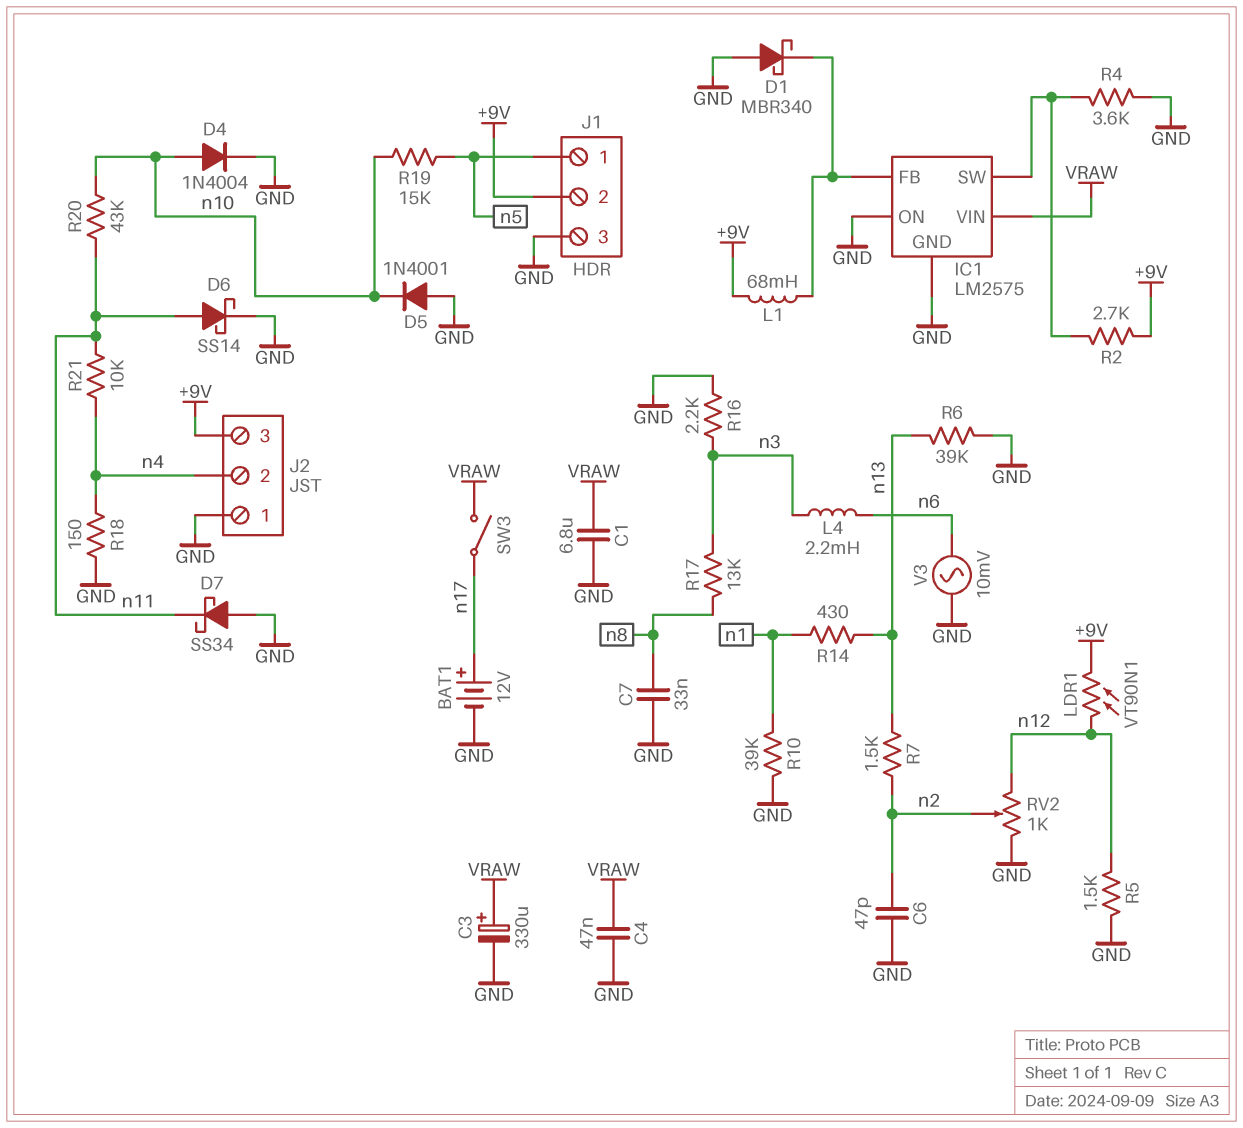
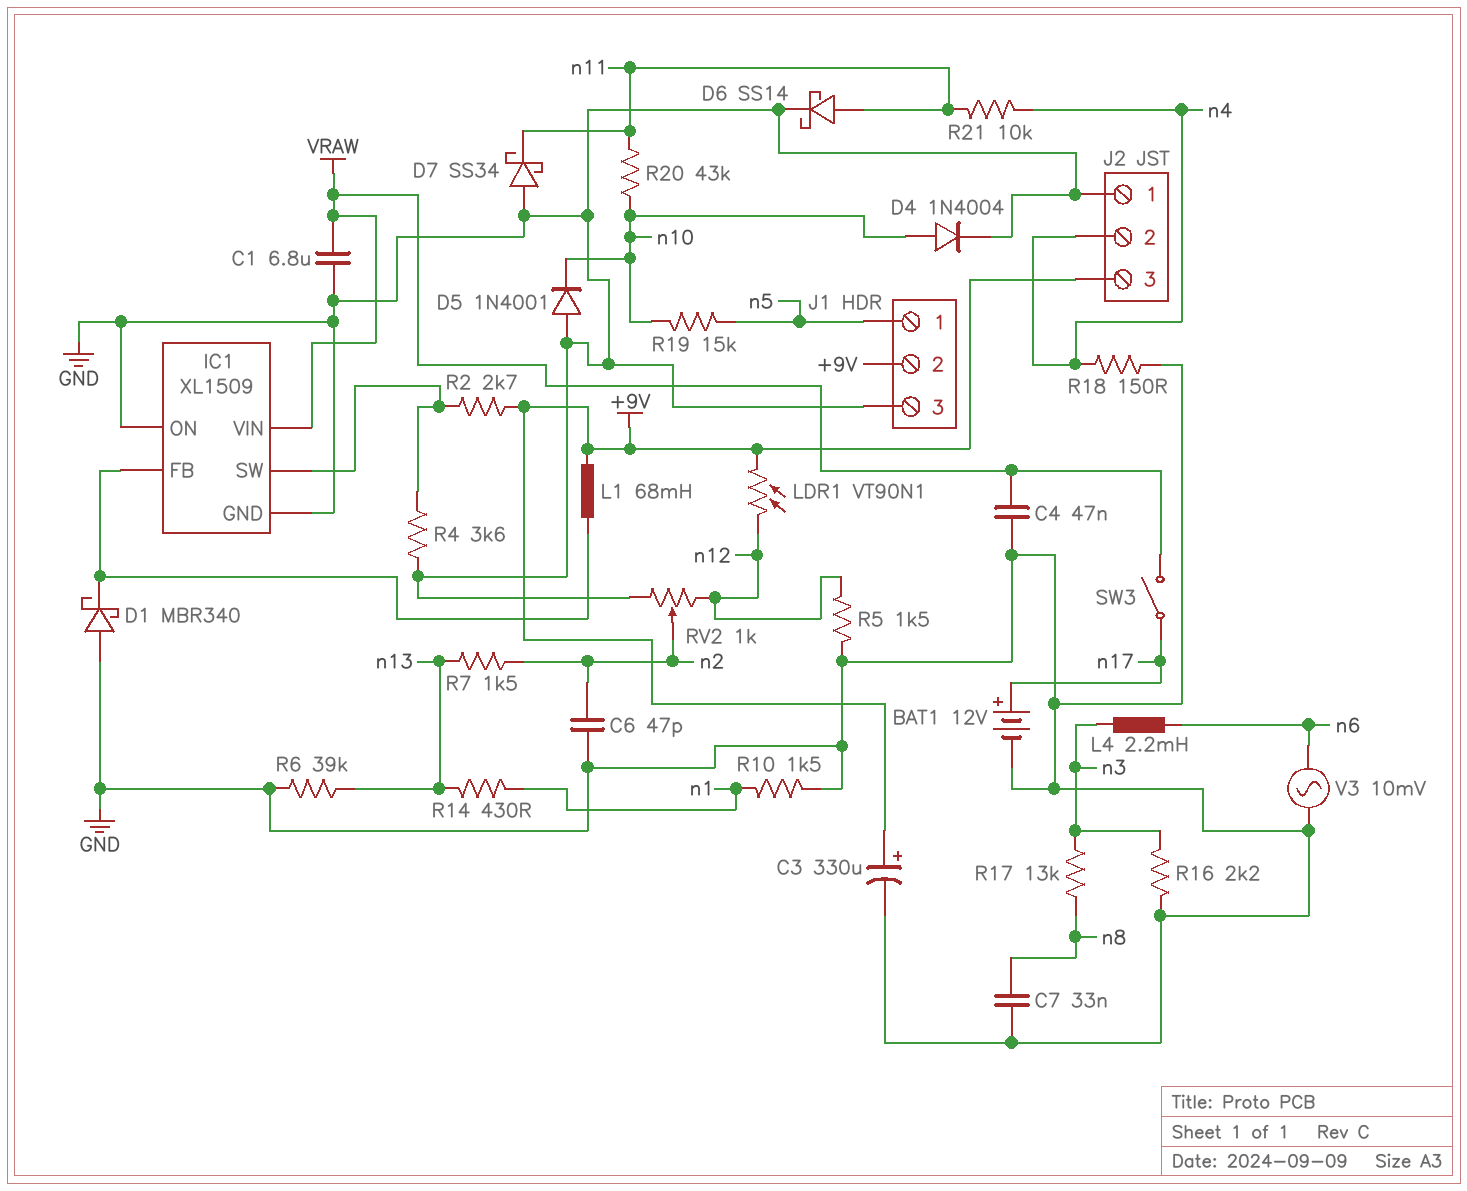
C3: 330uF (plus VRAW, minus GND) -> 330uF (plus +9V, minus GND)
IC1: LM2575 -> XL1509
R10: 39k (GND, n1) -> 1.5k (GND, n1)

